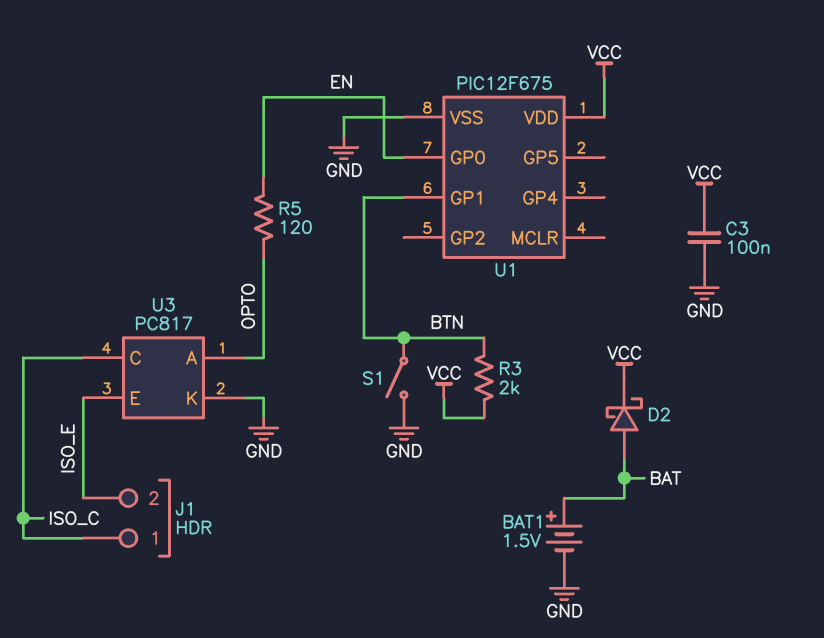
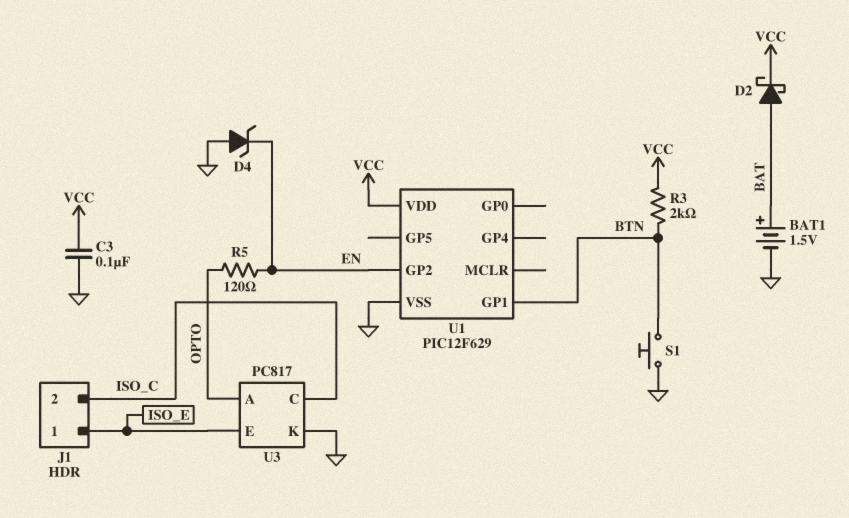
D4: none -> zener (A GND, K EN)
J1 pin 1: ISO_C -> ISO_E
J1 pin 2: ISO_E -> ISO_C
S1: switch (BTN, GND) -> button (BTN, GND)
U1: PIC12F675 -> PIC12F629
U1 pin GP0: EN -> none
U1 pin GP2: none -> EN

